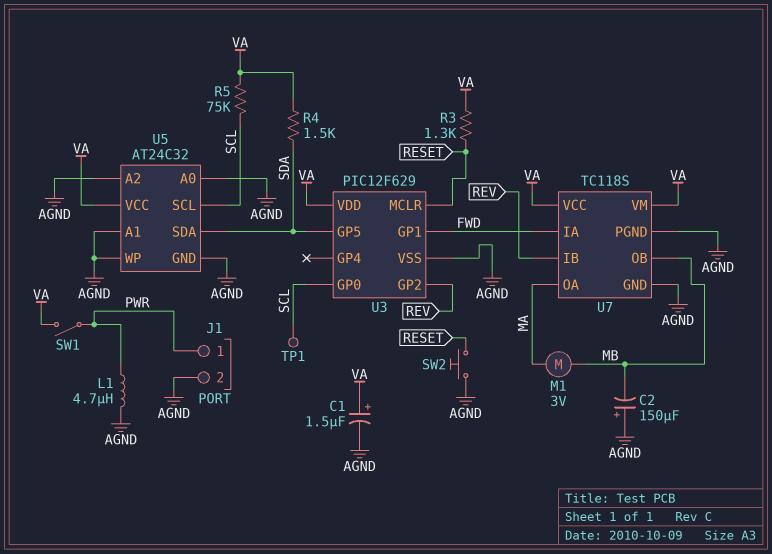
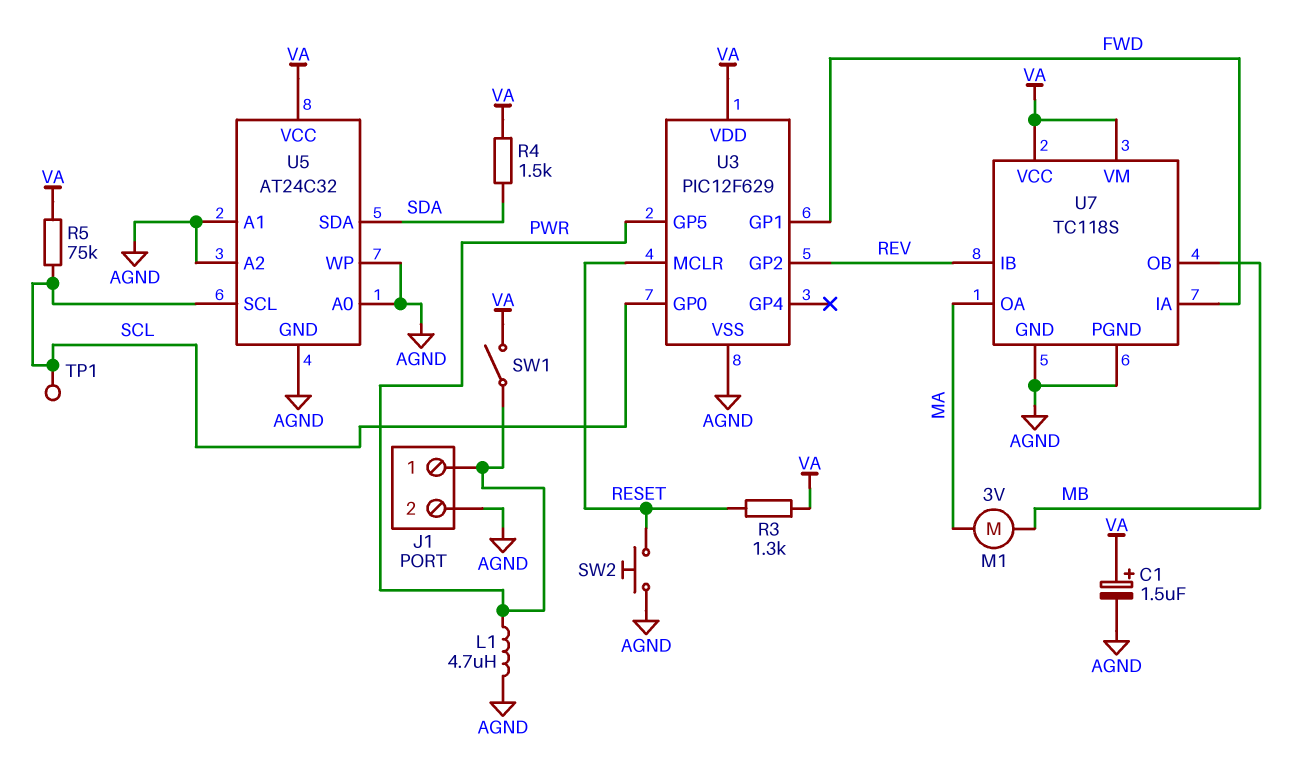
C2: 150uF (plus AGND, minus MB) -> none
U3 pin GP5: SDA -> PWR

